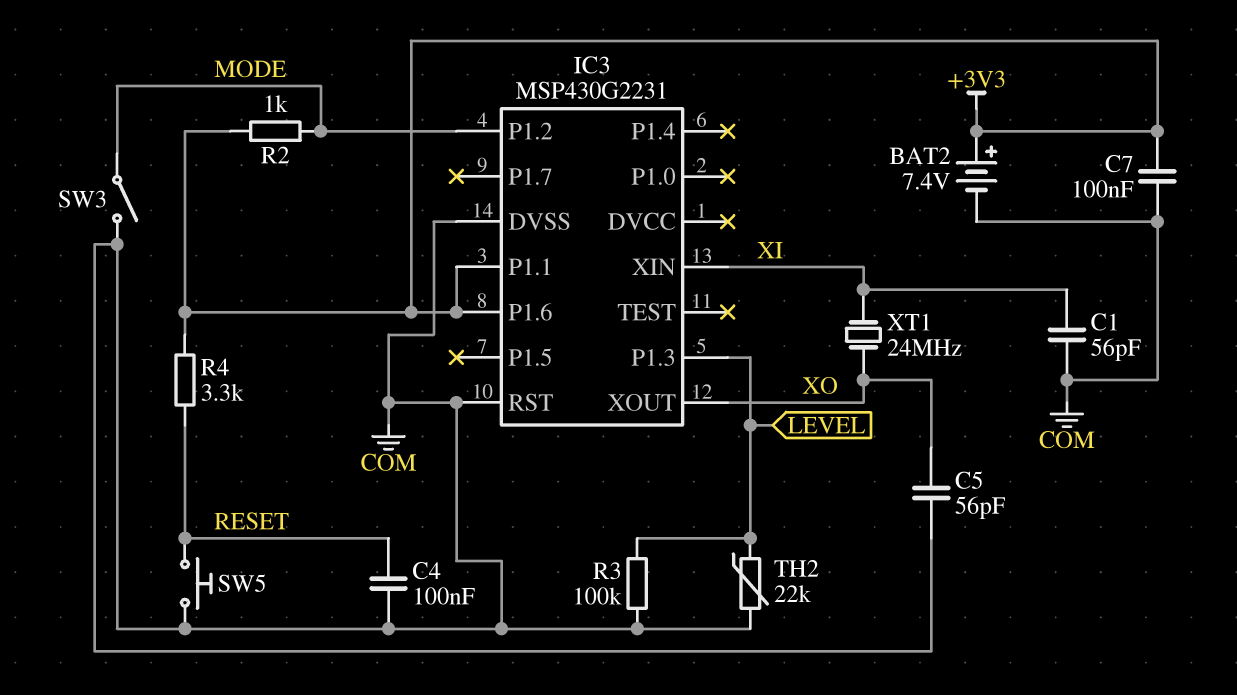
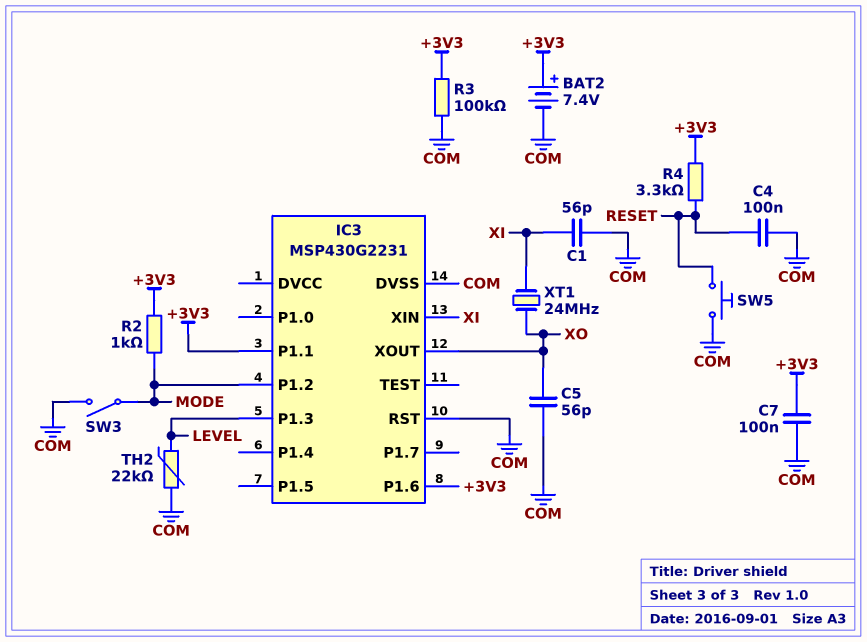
R3: 100k (COM, LEVEL) -> 100k (+3V3, COM)

